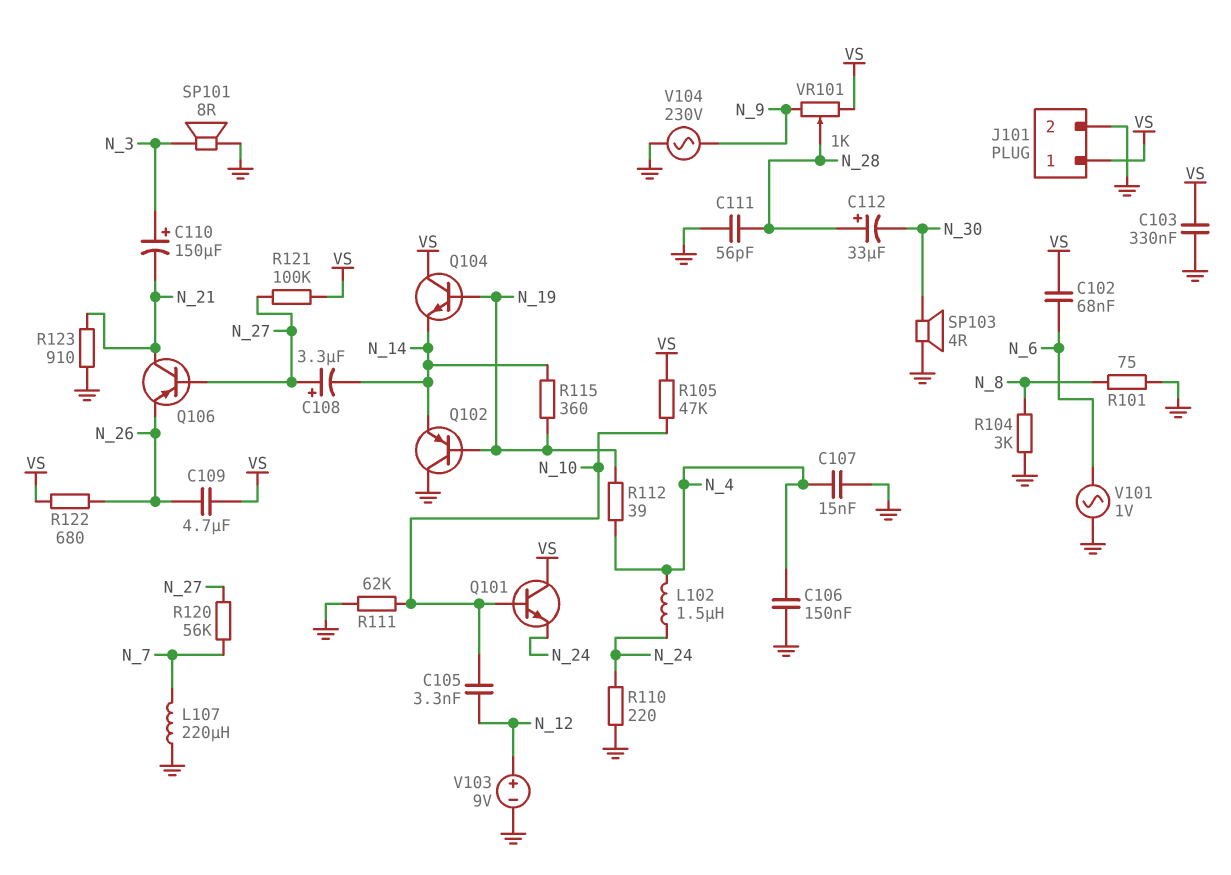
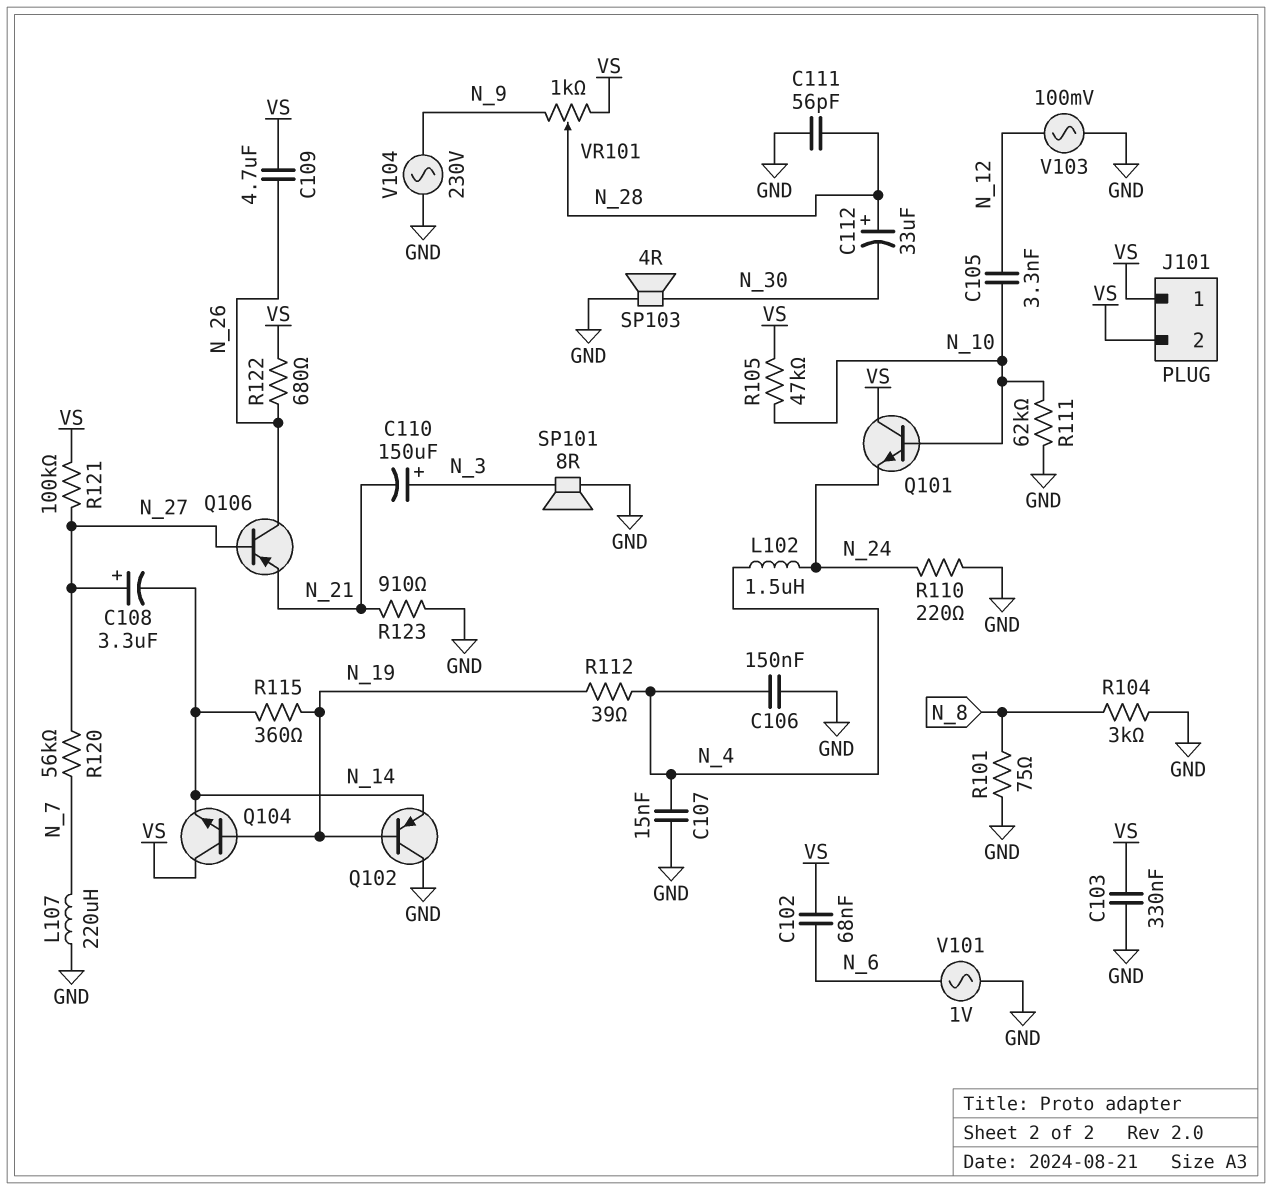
J101 pin 2: GND -> VS
Q106: PNP (B N_27, C N_21, E N_26) -> PNP (B N_27, C N_26, E N_21)
V103: 9V (plus N_12, minus GND) -> AC 100mV (GND, N_12)

